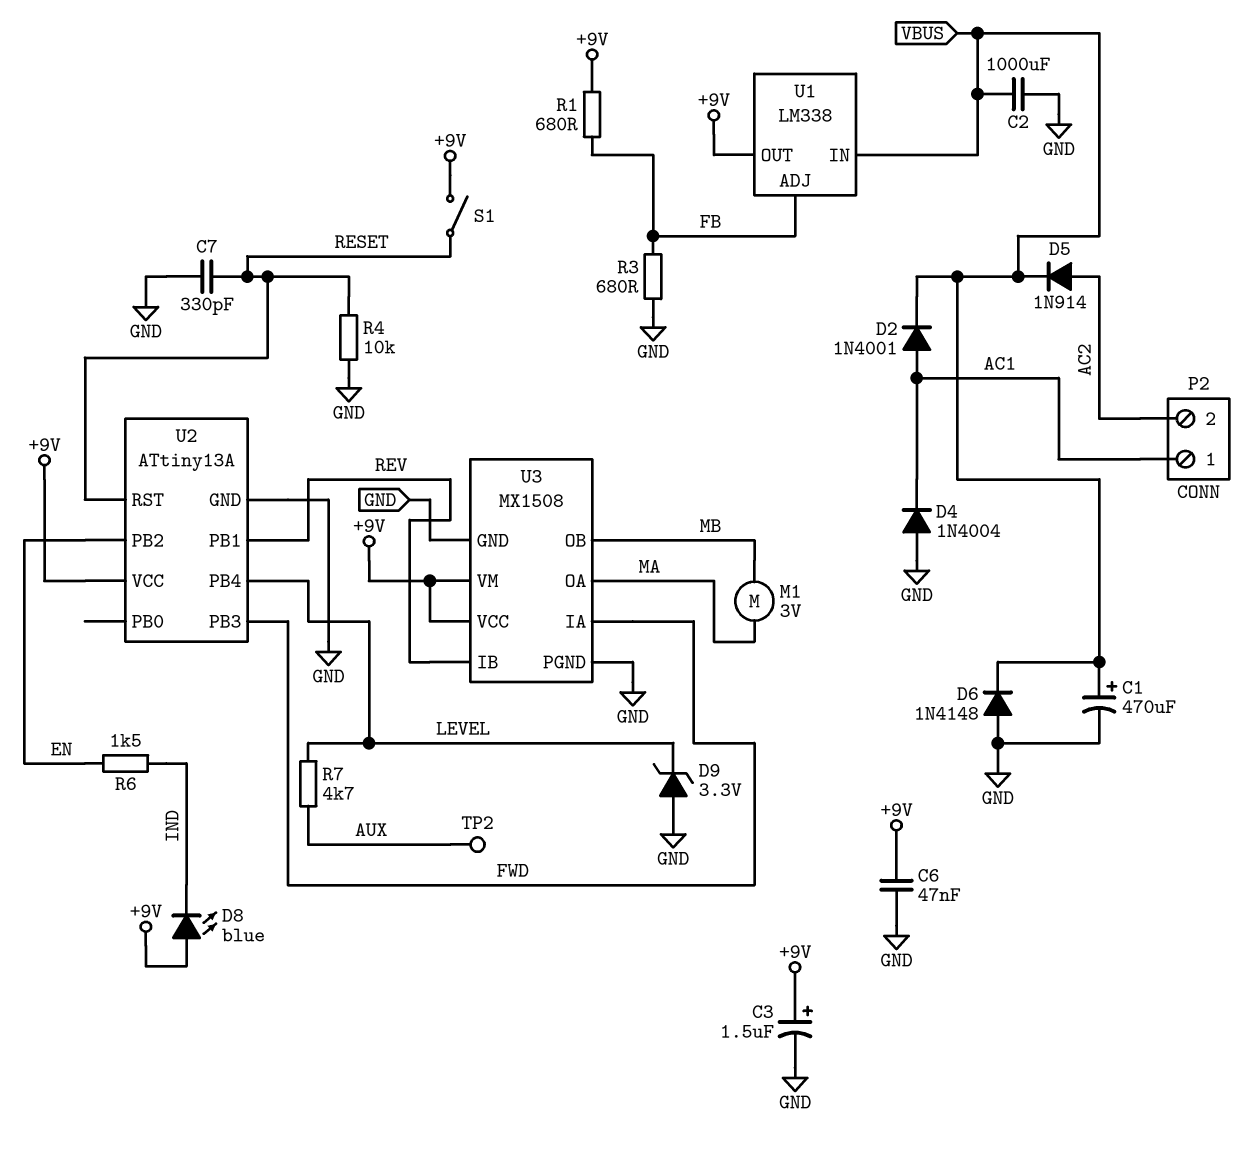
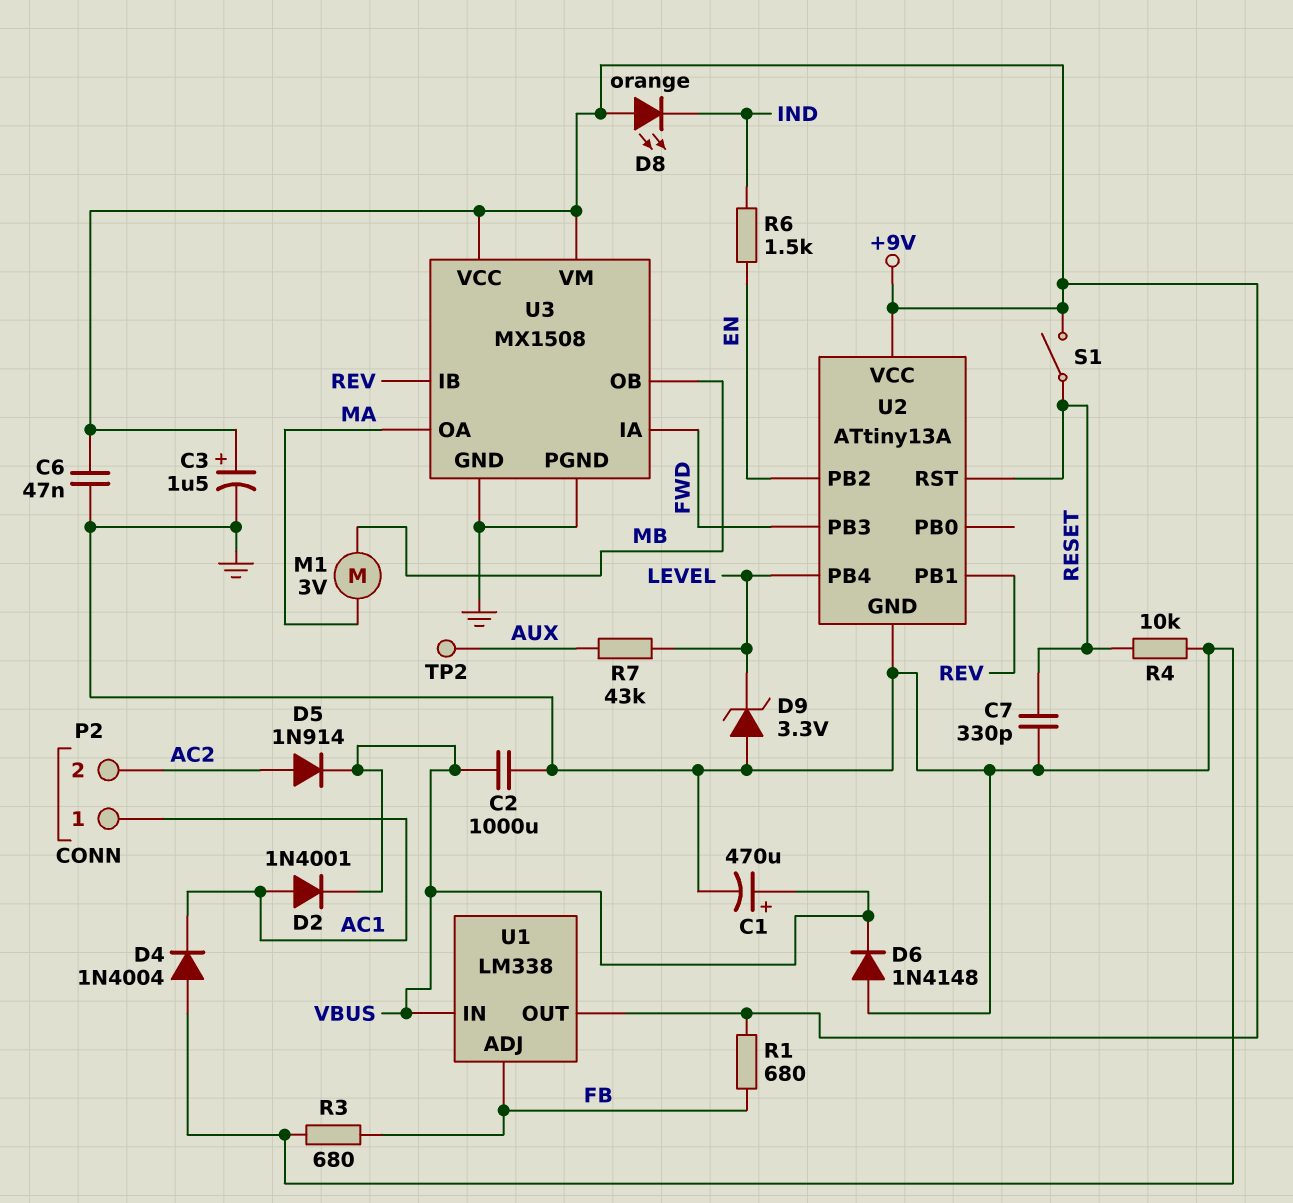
D8: LED blue (A +9V, K IND) -> LED orange (A +9V, K IND)
R7: 4.7k (AUX, LEVEL) -> 43k (AUX, LEVEL)

